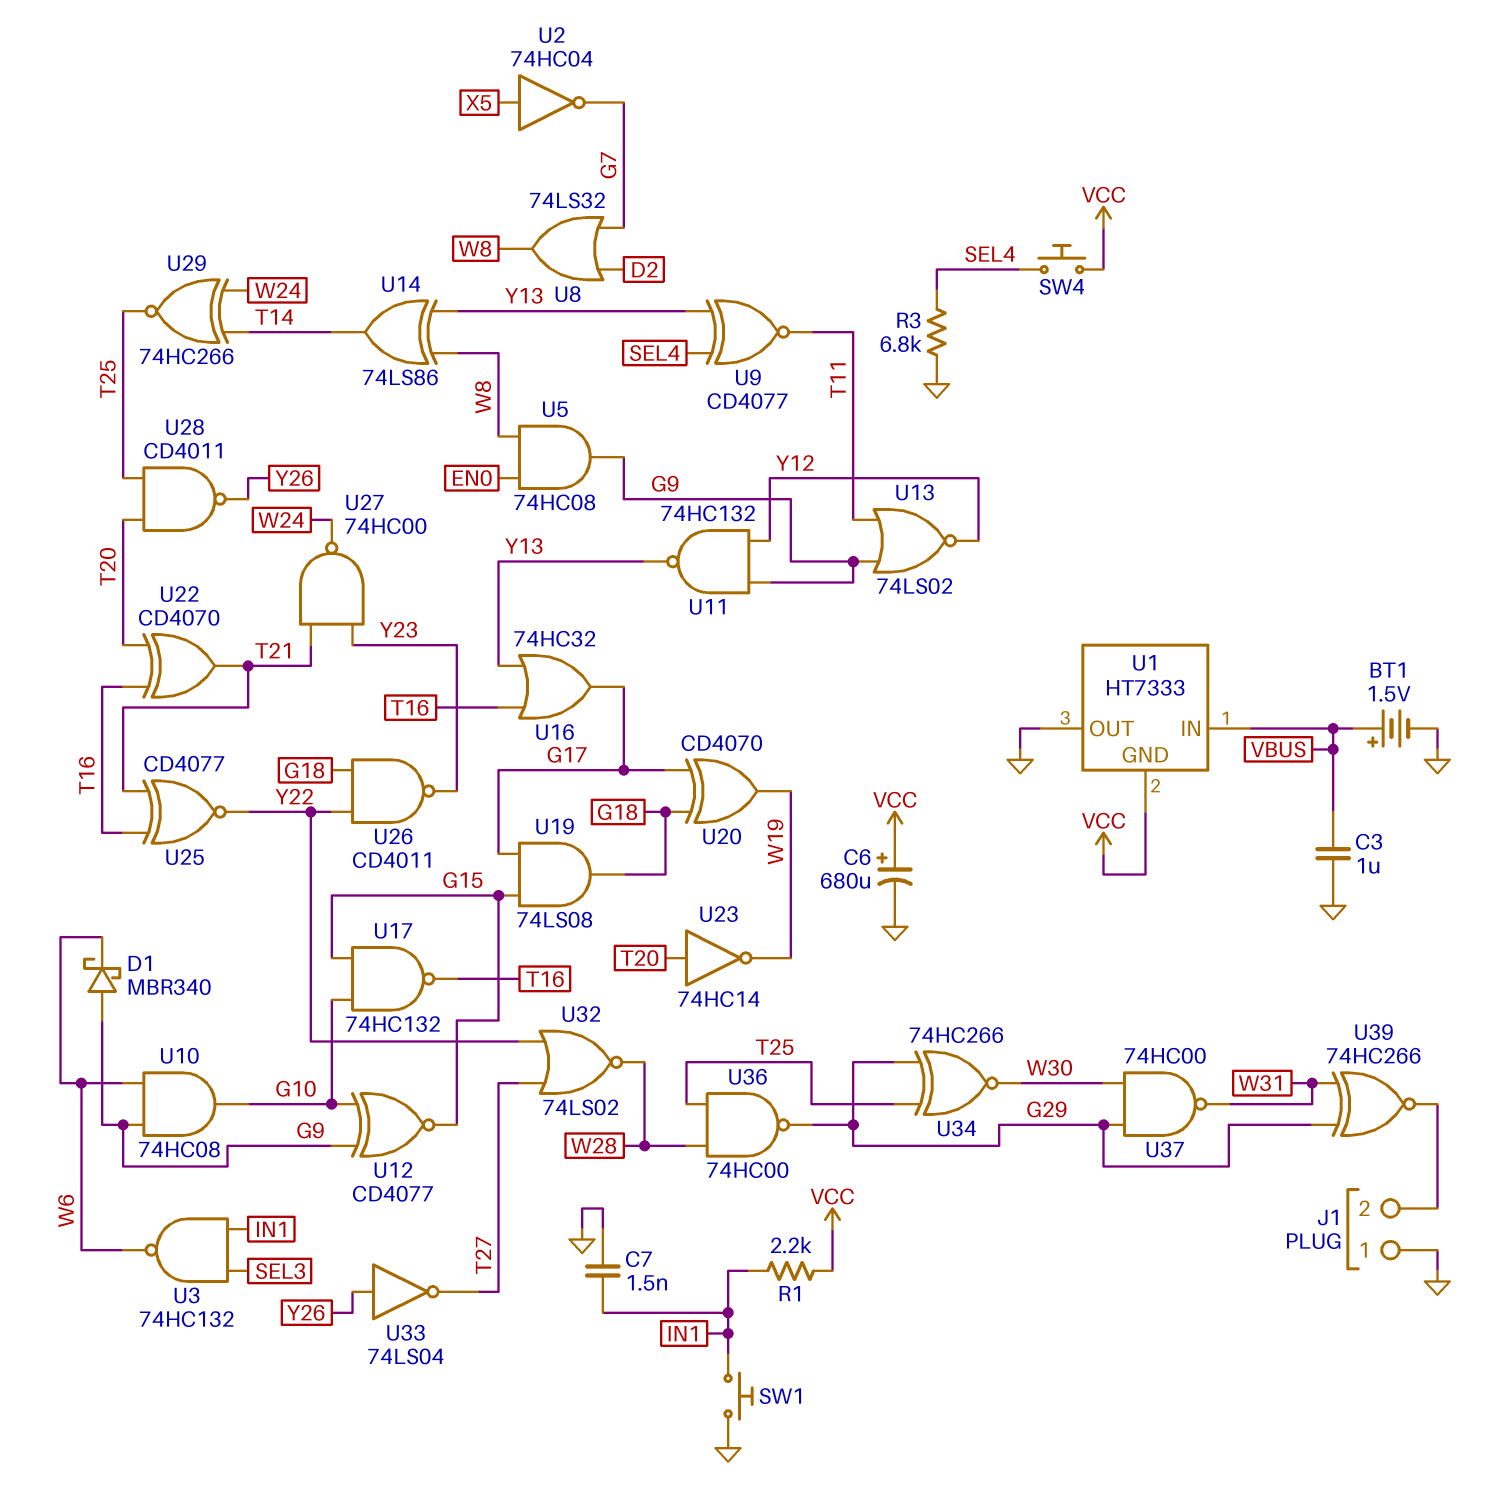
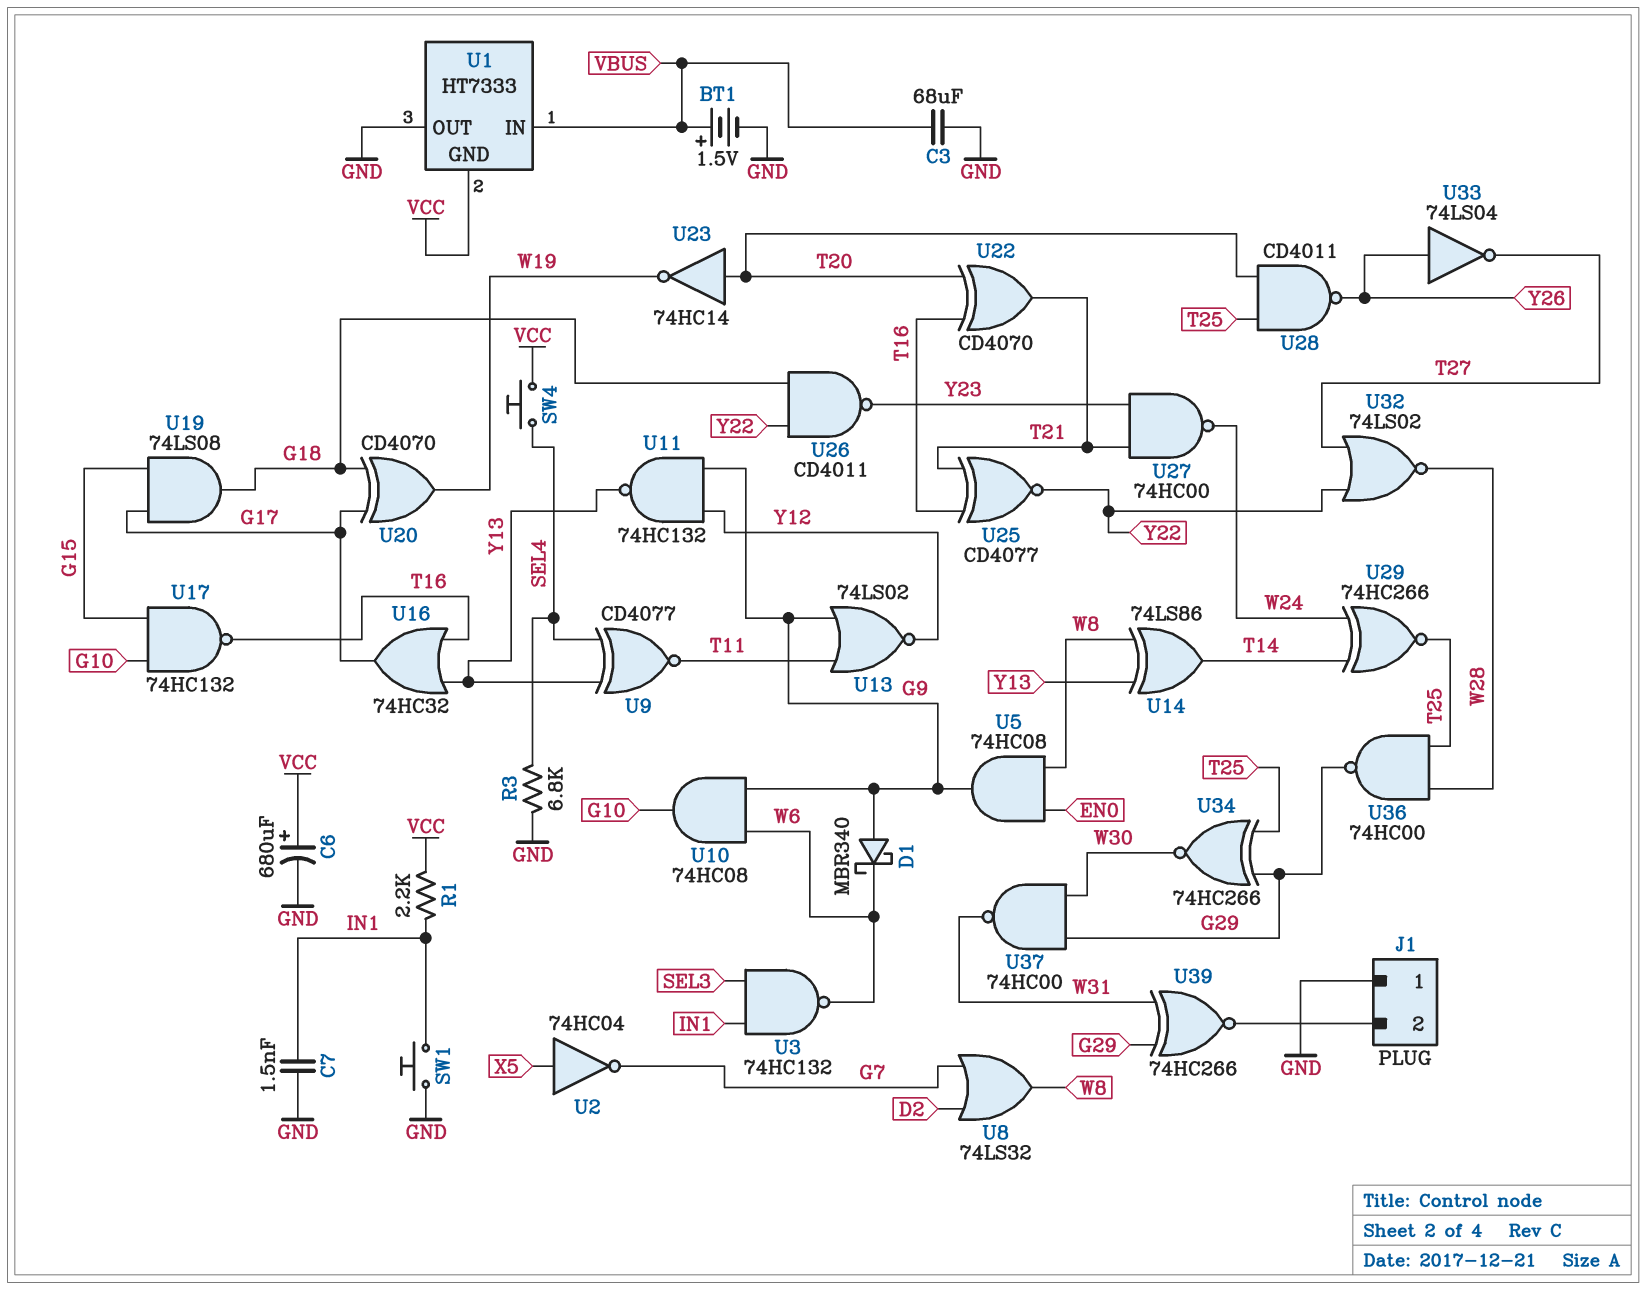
C3: 1uF (GND, VBUS) -> 68uF (GND, VBUS)
U12: XNOR CD4077 (in G9, in G10, out G15) -> none

